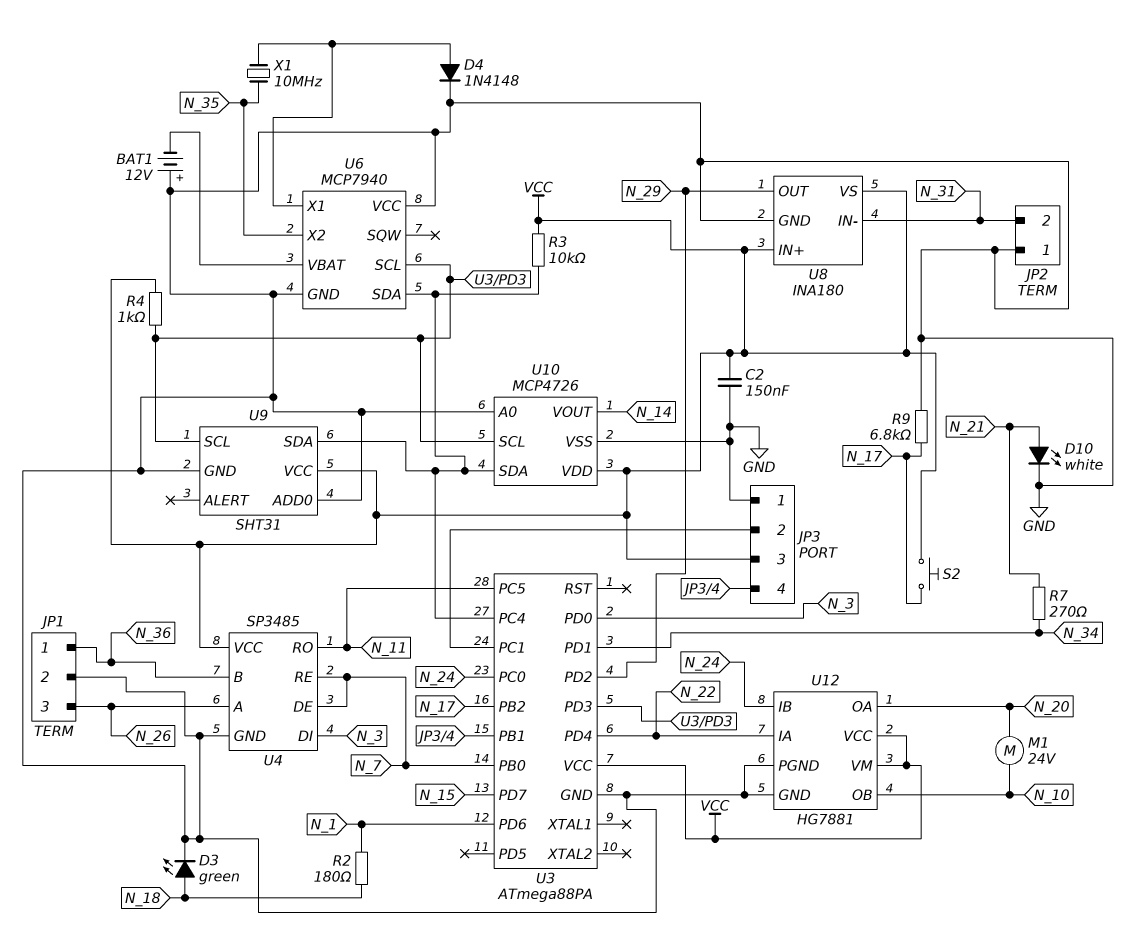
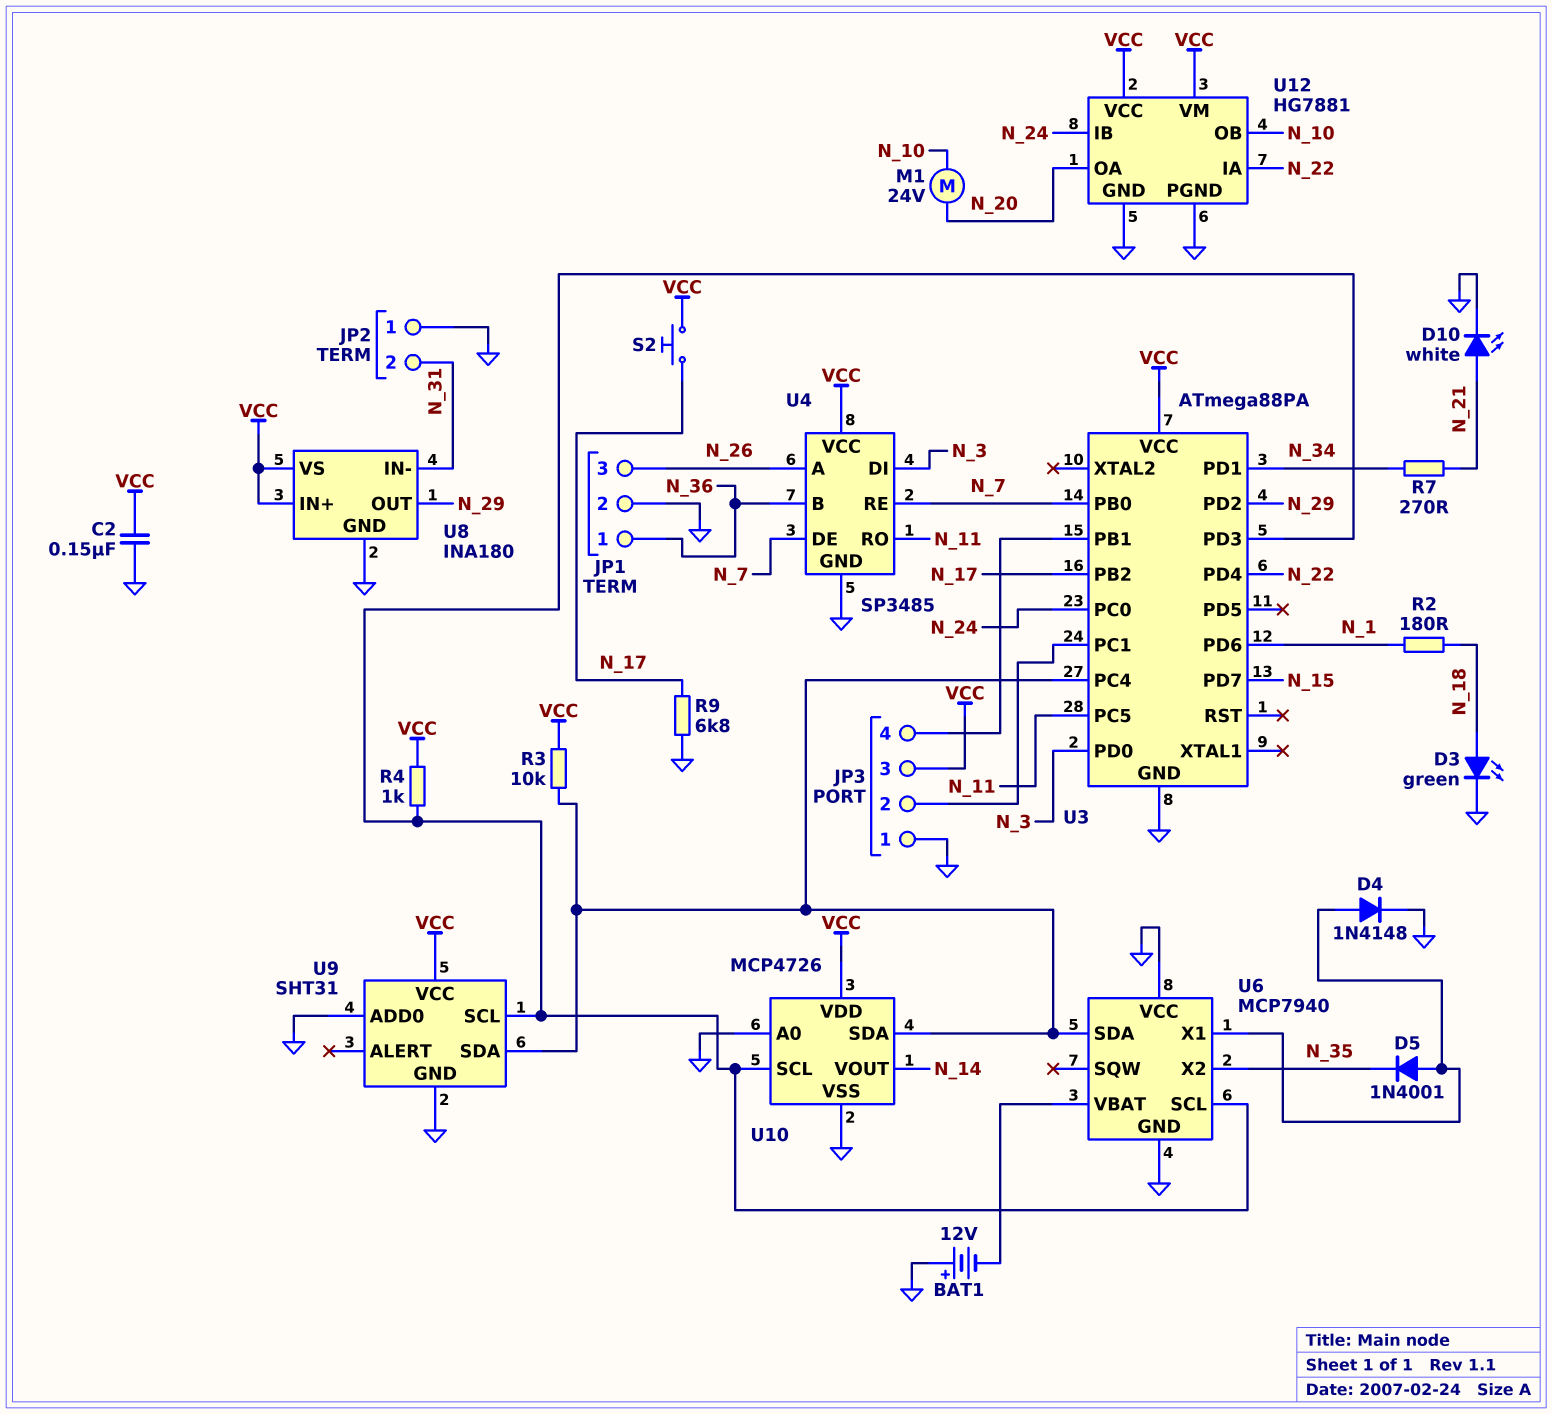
D5: none -> diode 1N4001 (A U6/X1, K N_35)
X1: 10MHz (N_35, U6/X1) -> none

